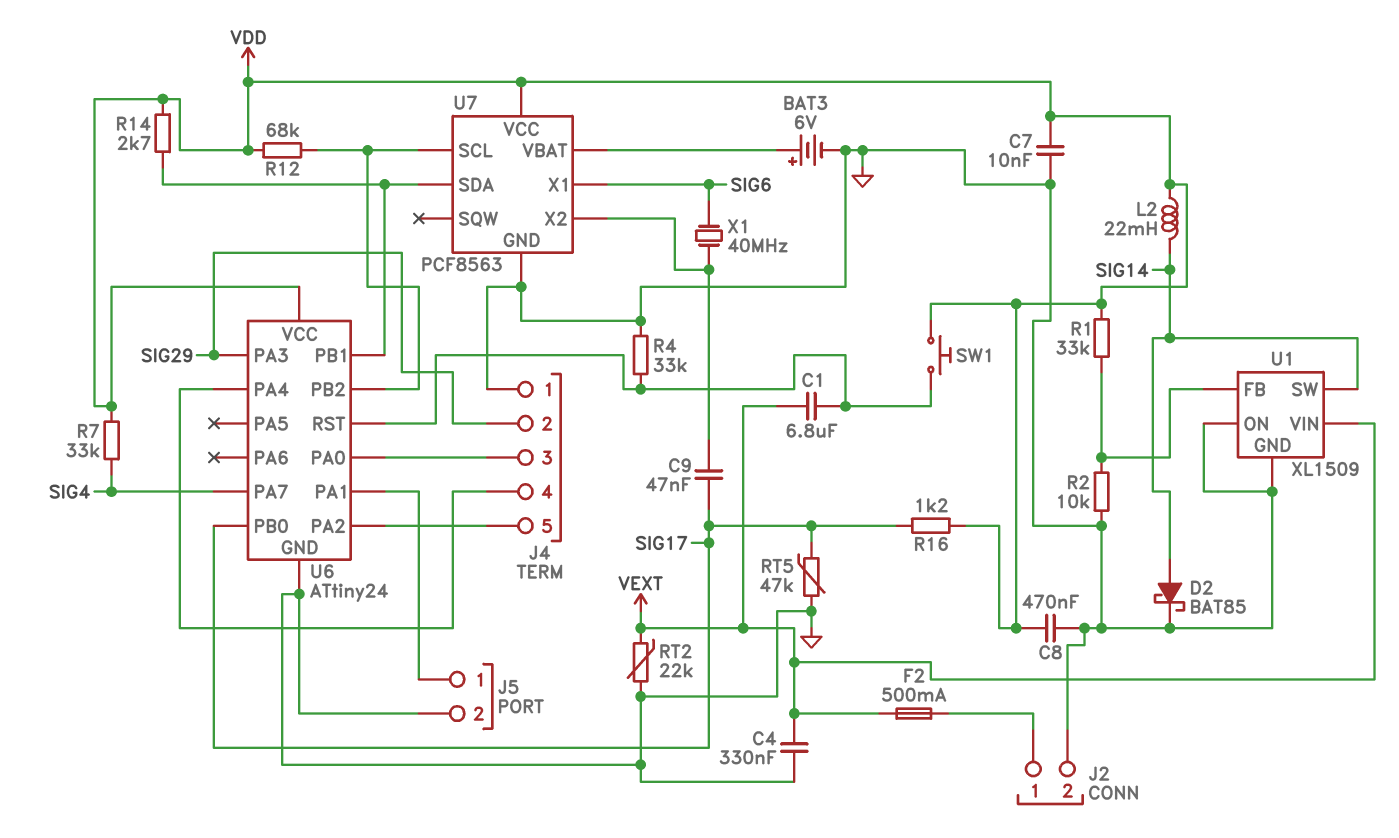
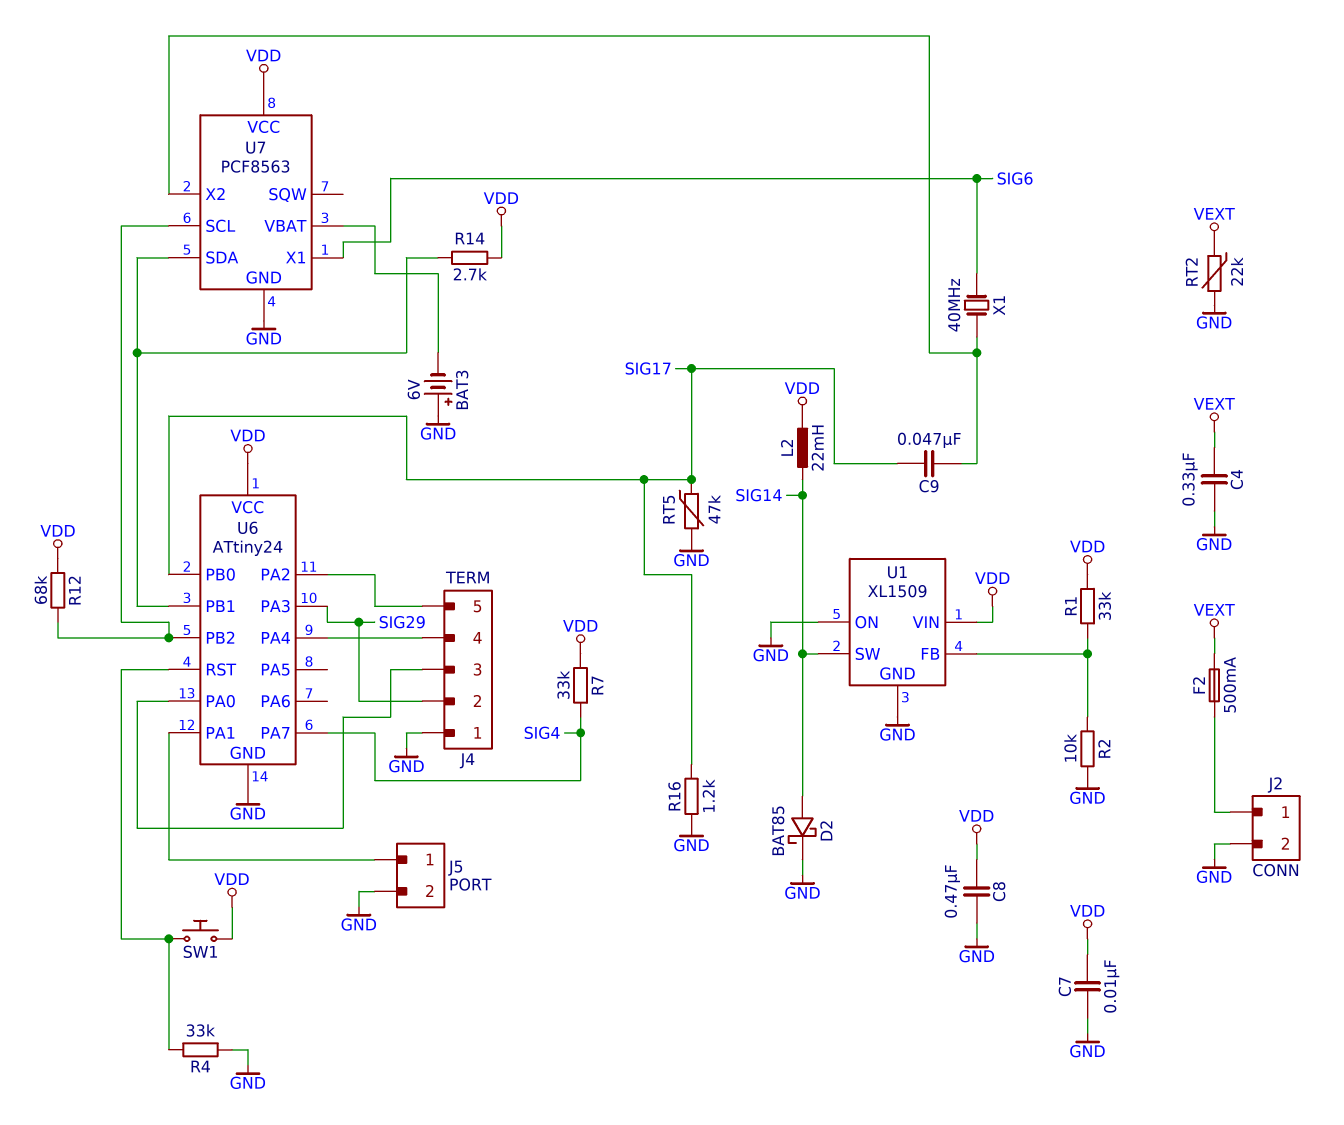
BAT3: 6V (plus U7/VBAT, minus GND) -> 6V (plus GND, minus U7/VBAT)
C1: 6.8uF (U6/RST, VEXT) -> none
R16: 1.2k (SIG17, VDD) -> 1.2k (GND, SIG17)
U1 pin VIN: VEXT -> VDD

